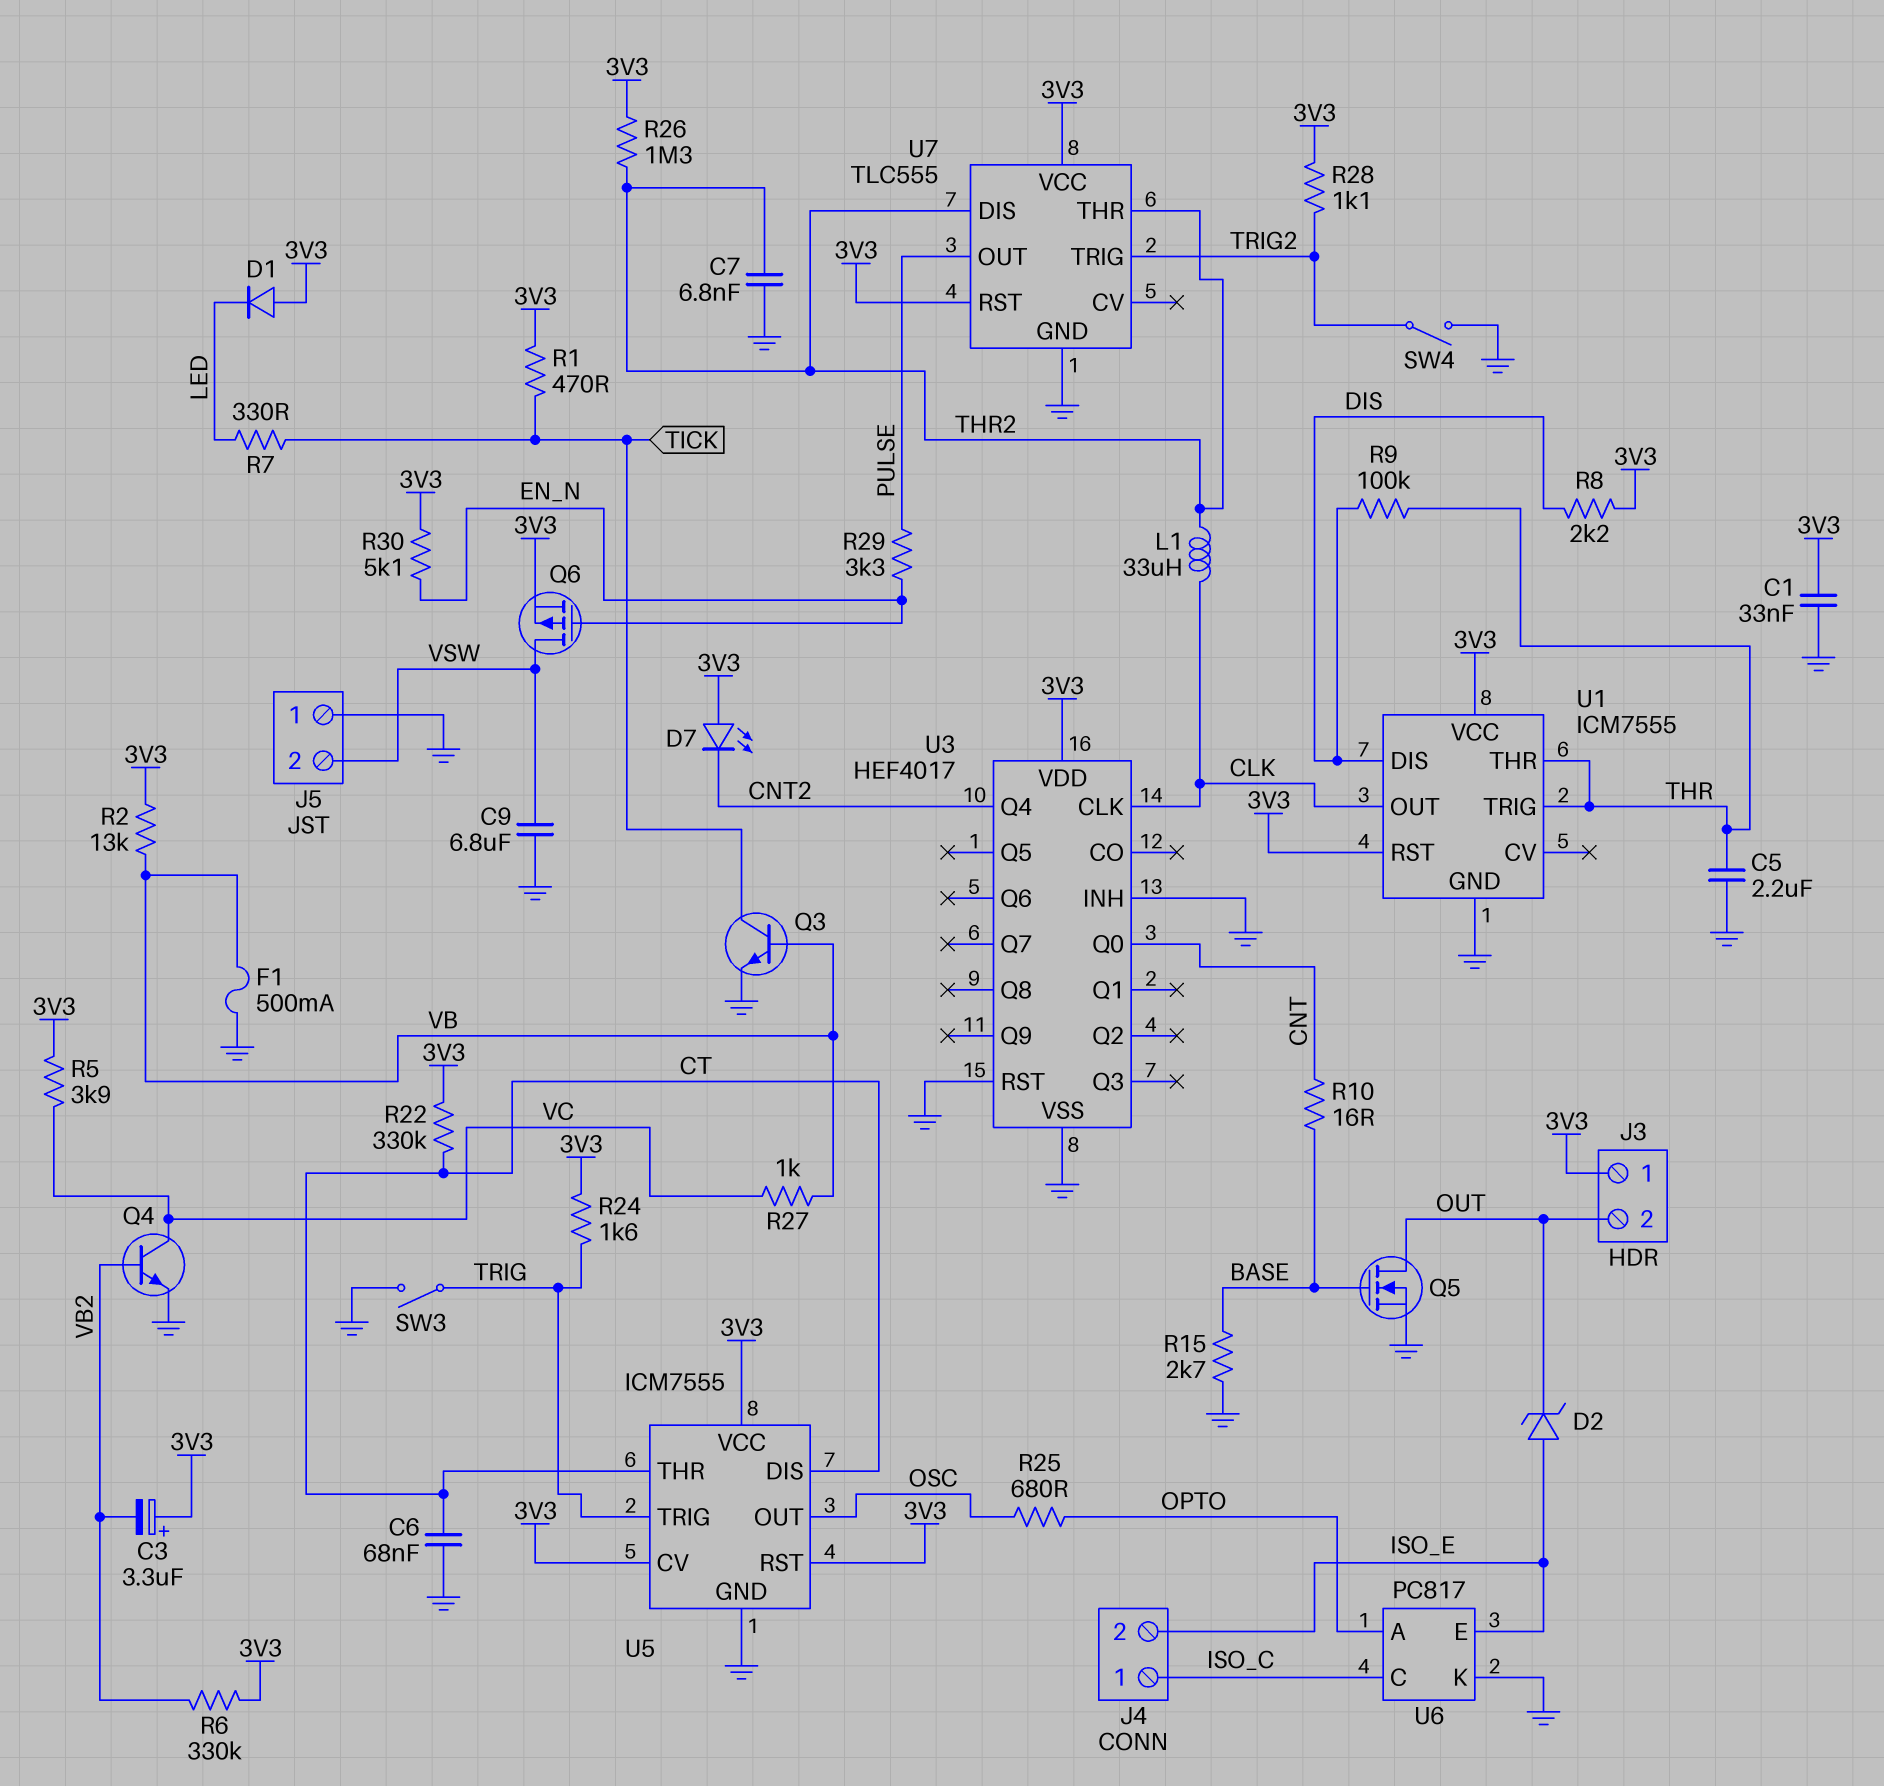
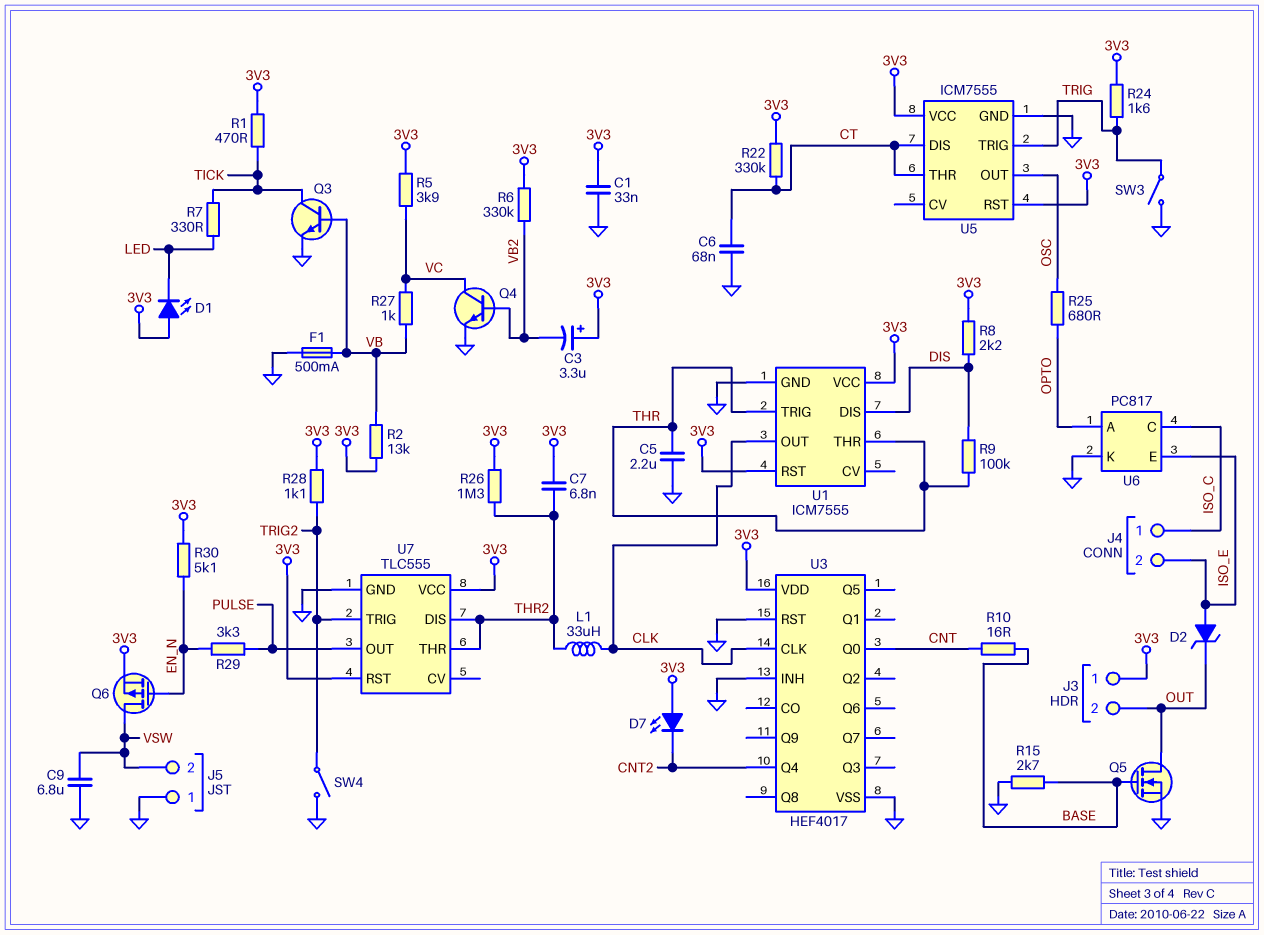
C7: 6.8nF (GND, THR2) -> 6.8nF (3V3, THR2)
D1: diode (A 3V3, K LED) -> LED (A 3V3, K LED)
U5 pin CV: 3V3 -> none

